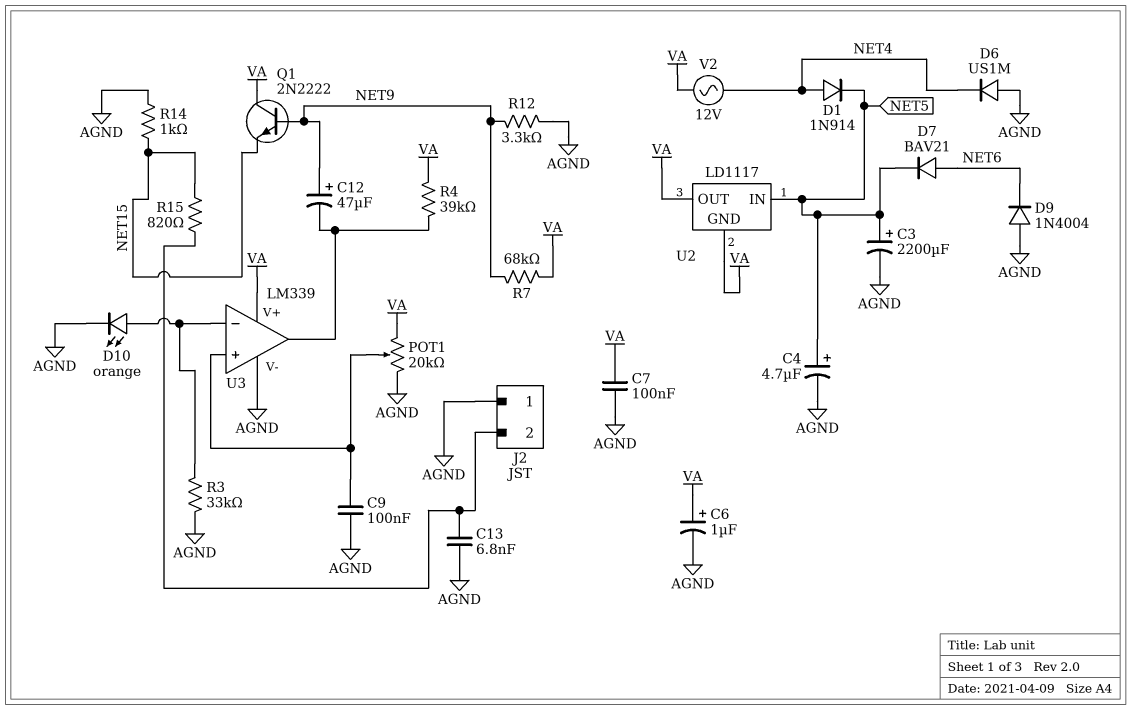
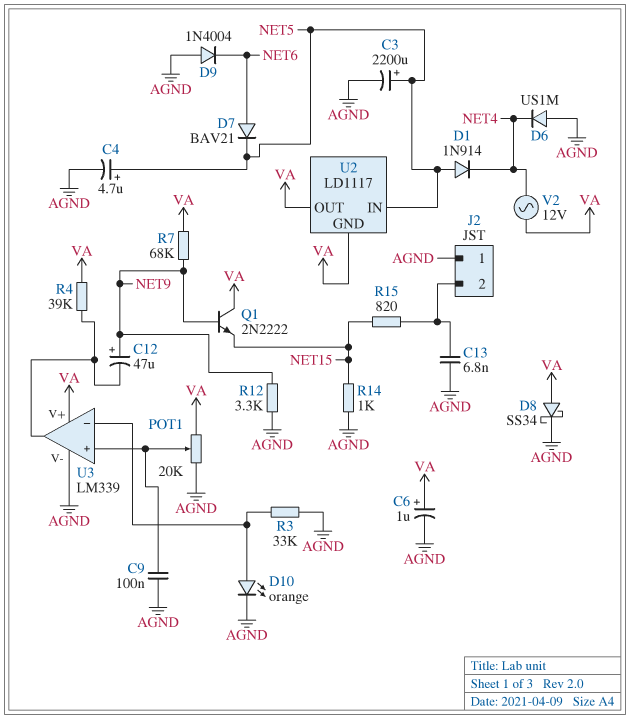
C7: 100nF (AGND, VA) -> none
D1: diode 1N914 (A NET4, K NET5) -> diode 1N914 (A NET5, K NET4)
D8: none -> schottky SS34 (A VA, K AGND)

